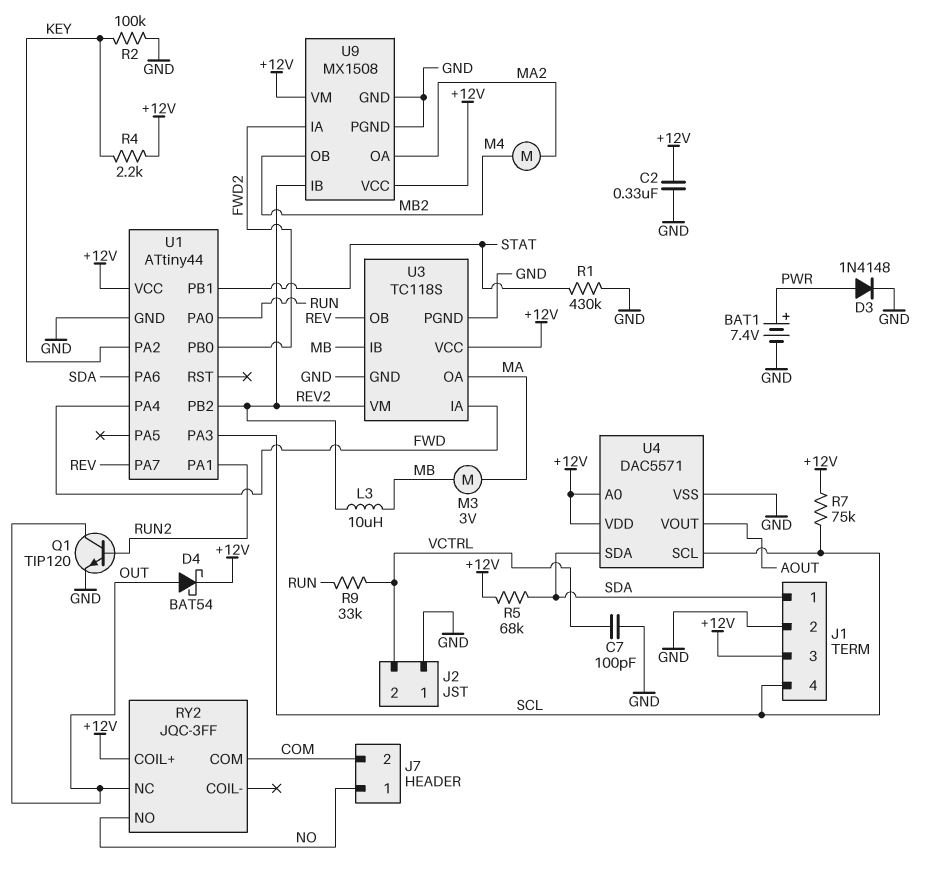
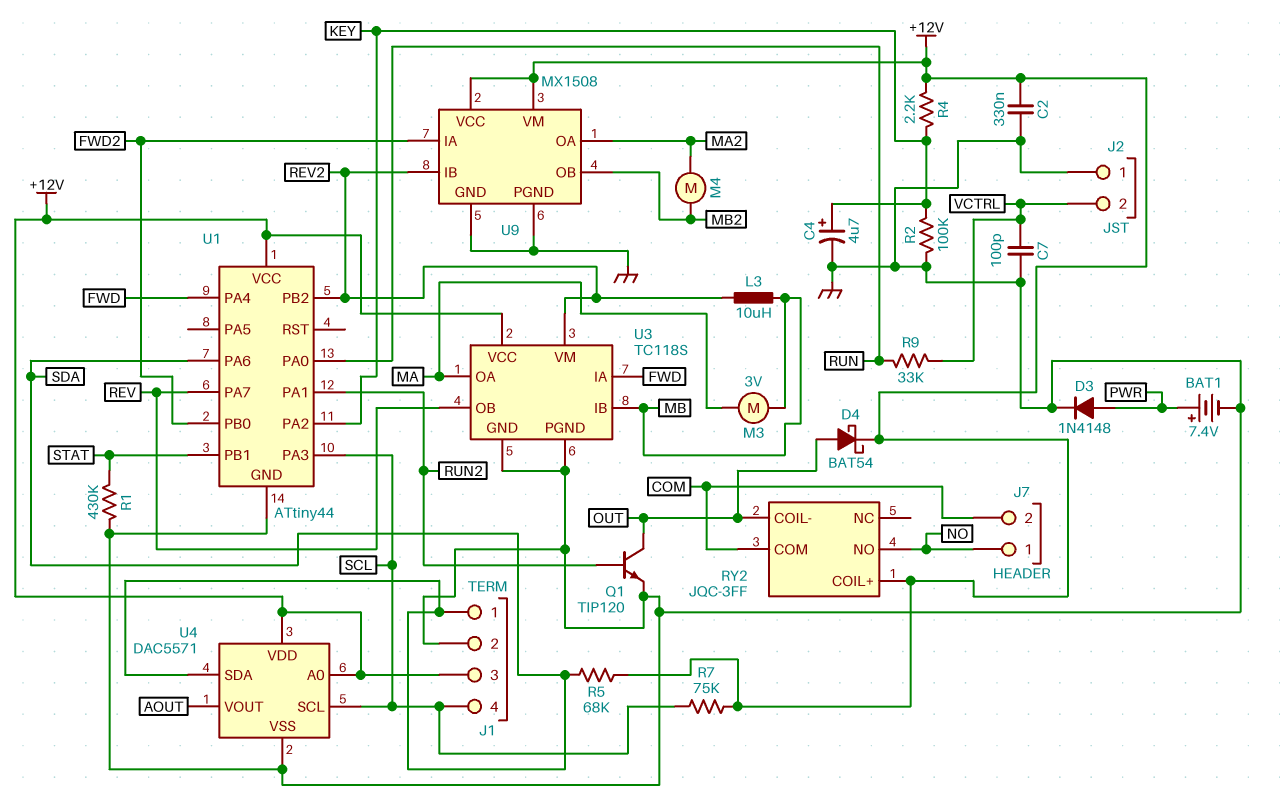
C4: none -> 4.7uF (plus KEY, minus GND)
RY2 pin COIL-: none -> OUT
RY2 pin NC: OUT -> none

